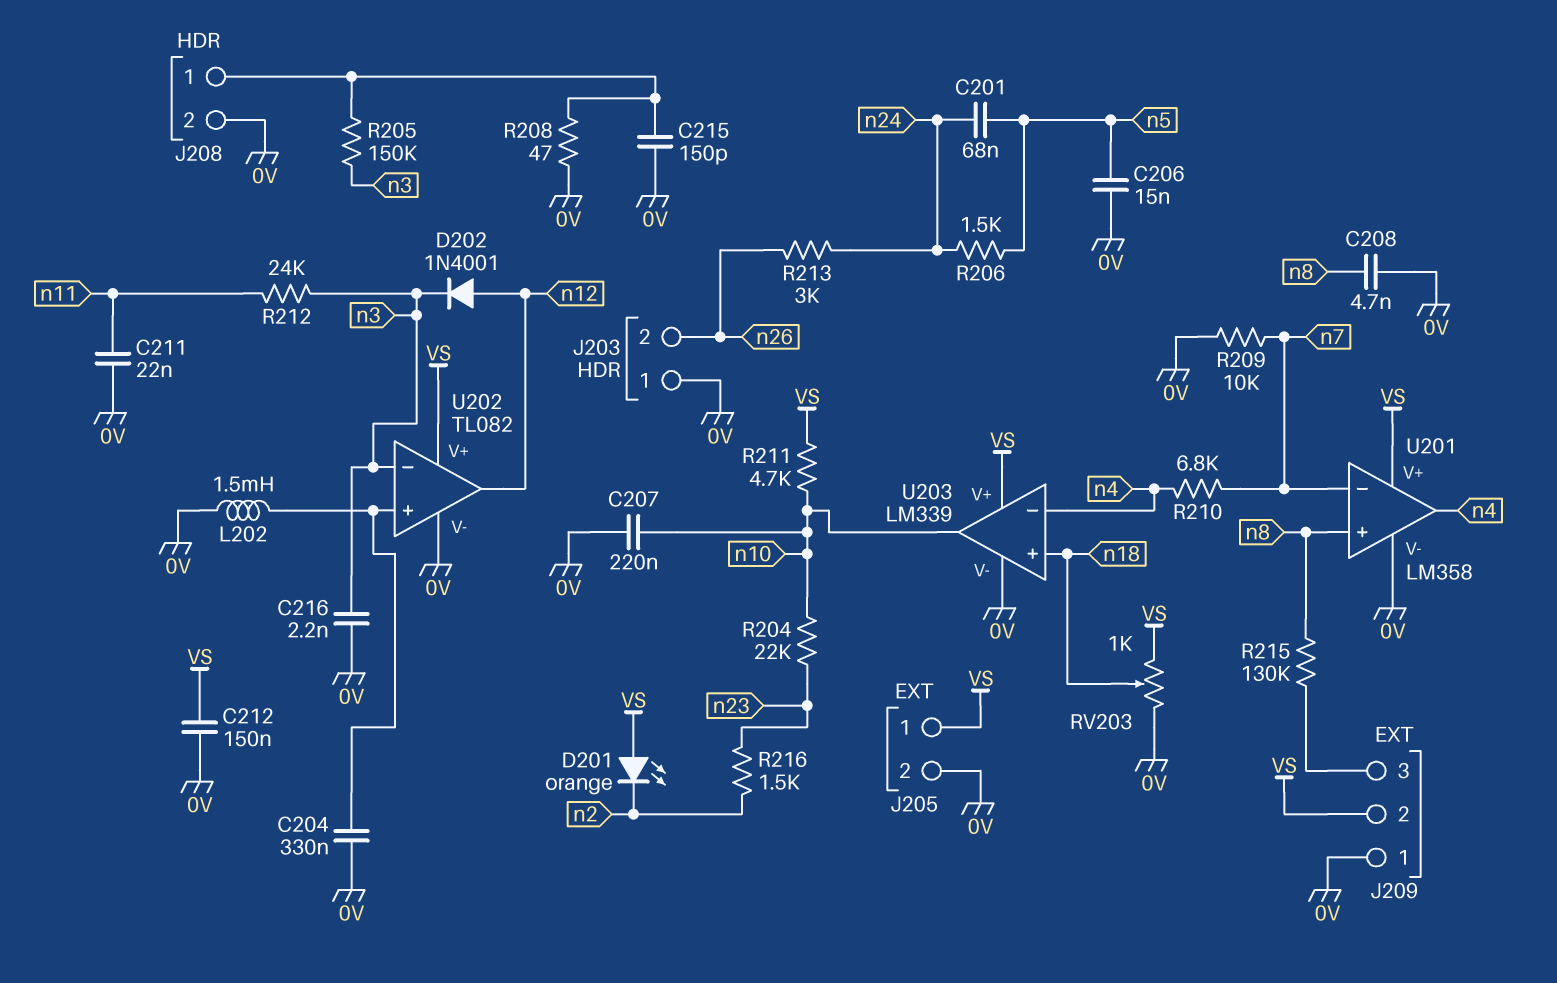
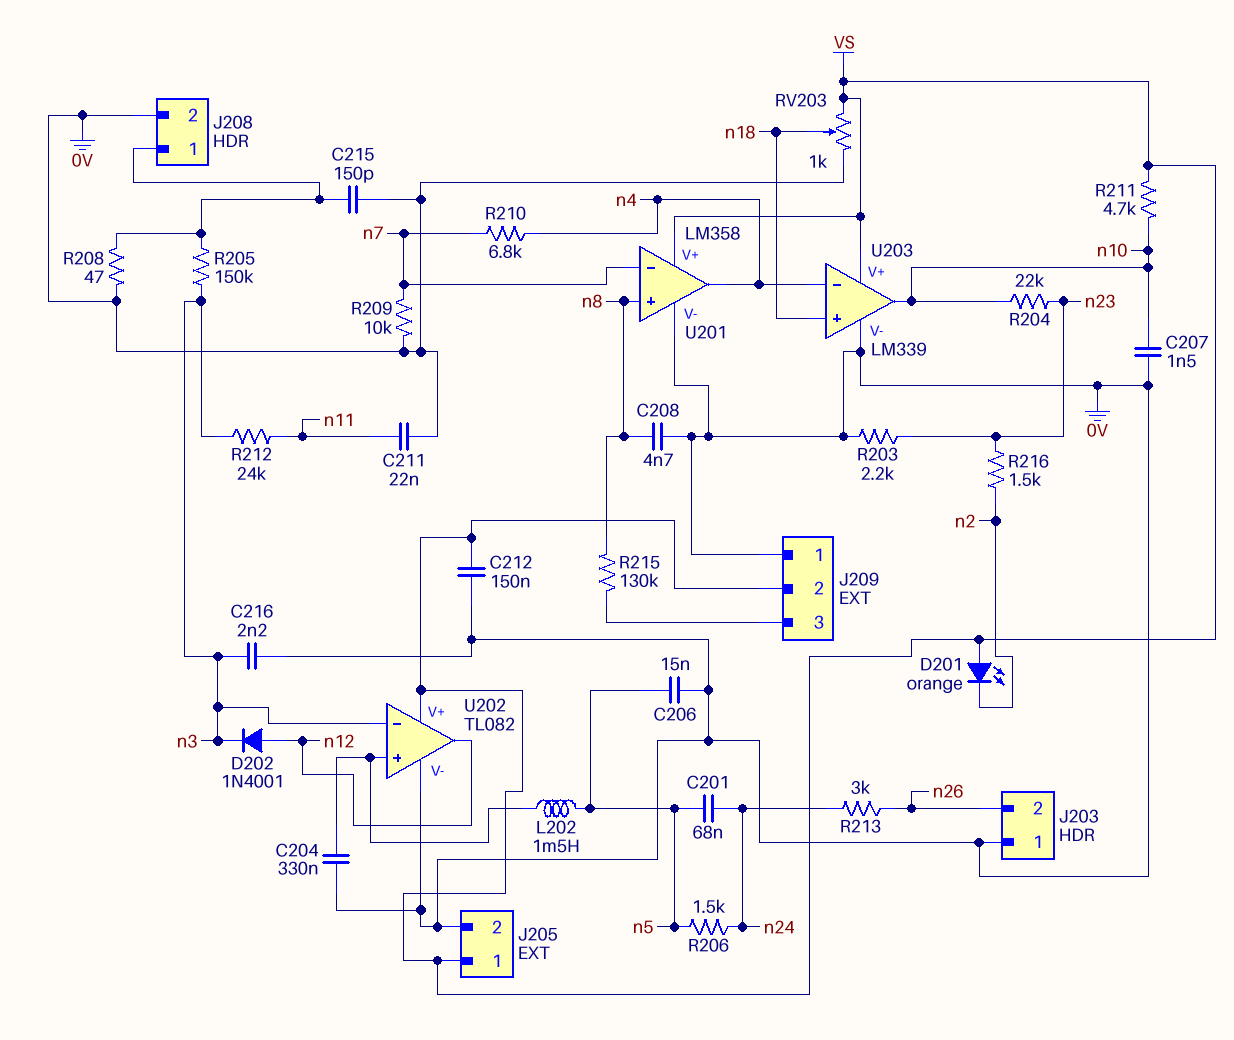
C207: 220nF (0V, n10) -> 1.5nF (0V, n10)
L202: 1.5mH (0V, U202/in+) -> 1.5mH (U202/in+, n5)
R203: none -> 2.2k (0V, n23)

